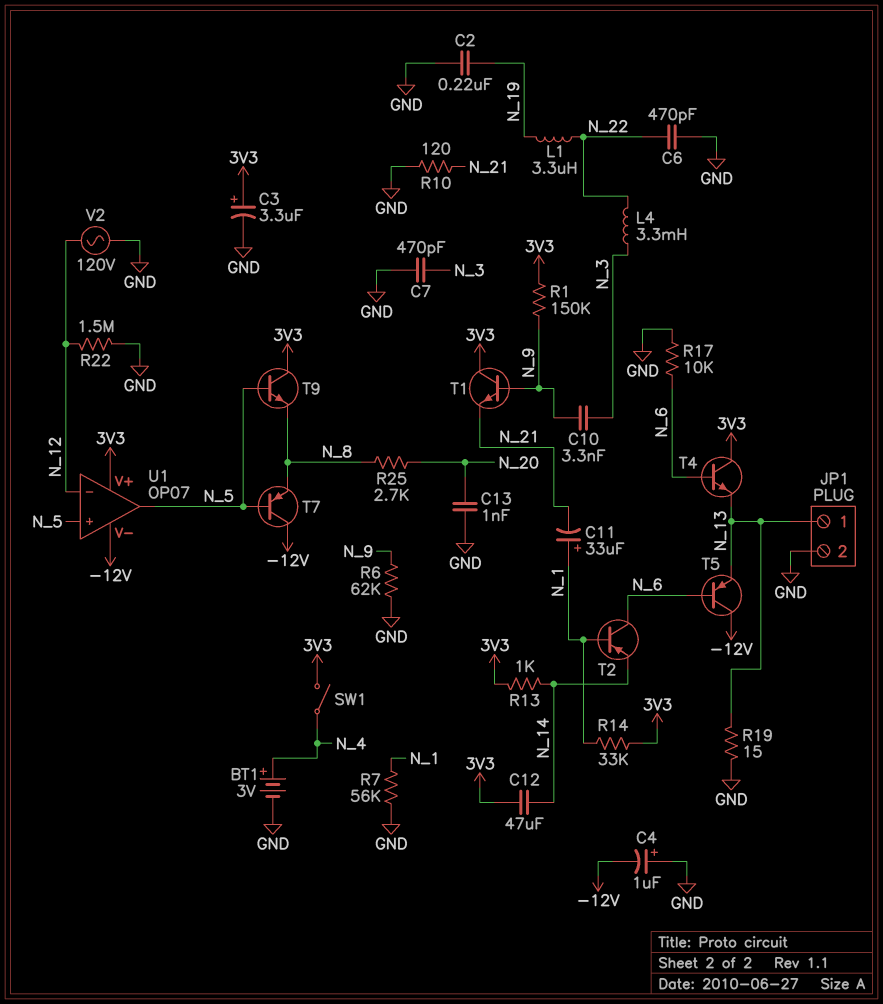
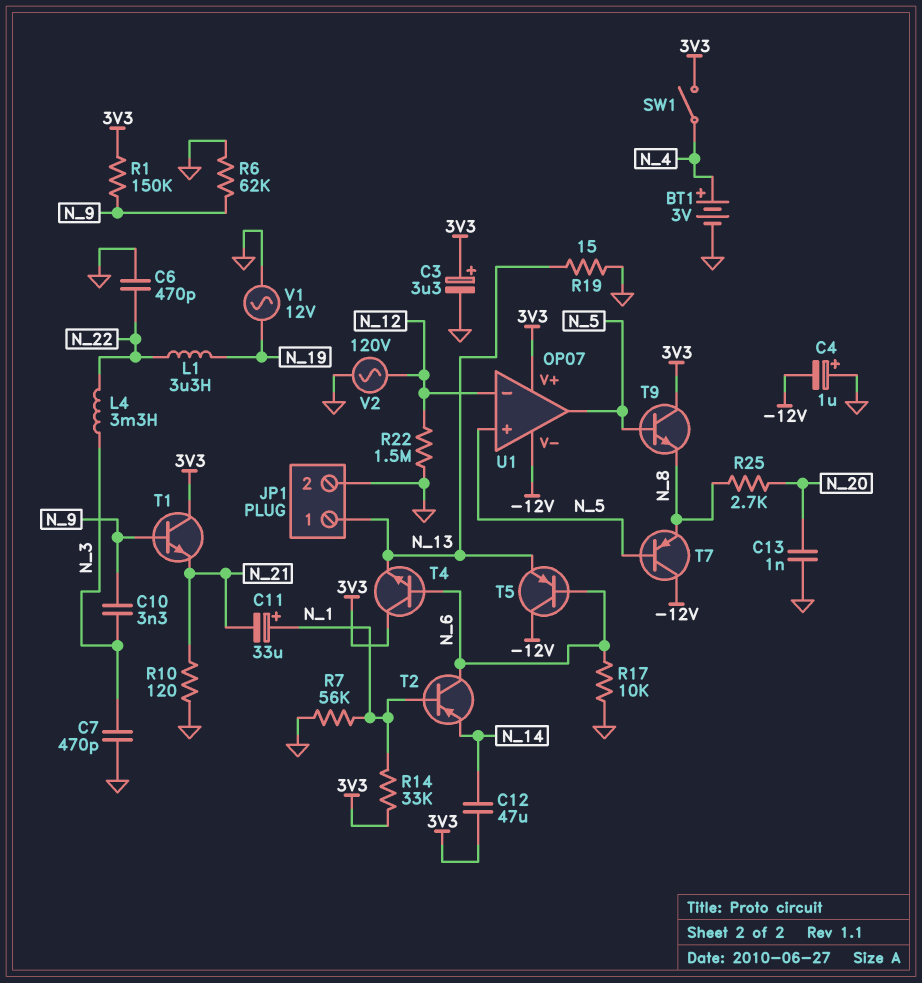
C2: 220nF (GND, N_19) -> none
R13: 1k (3V3, N_14) -> none
V1: none -> AC 12V (GND, N_19)

